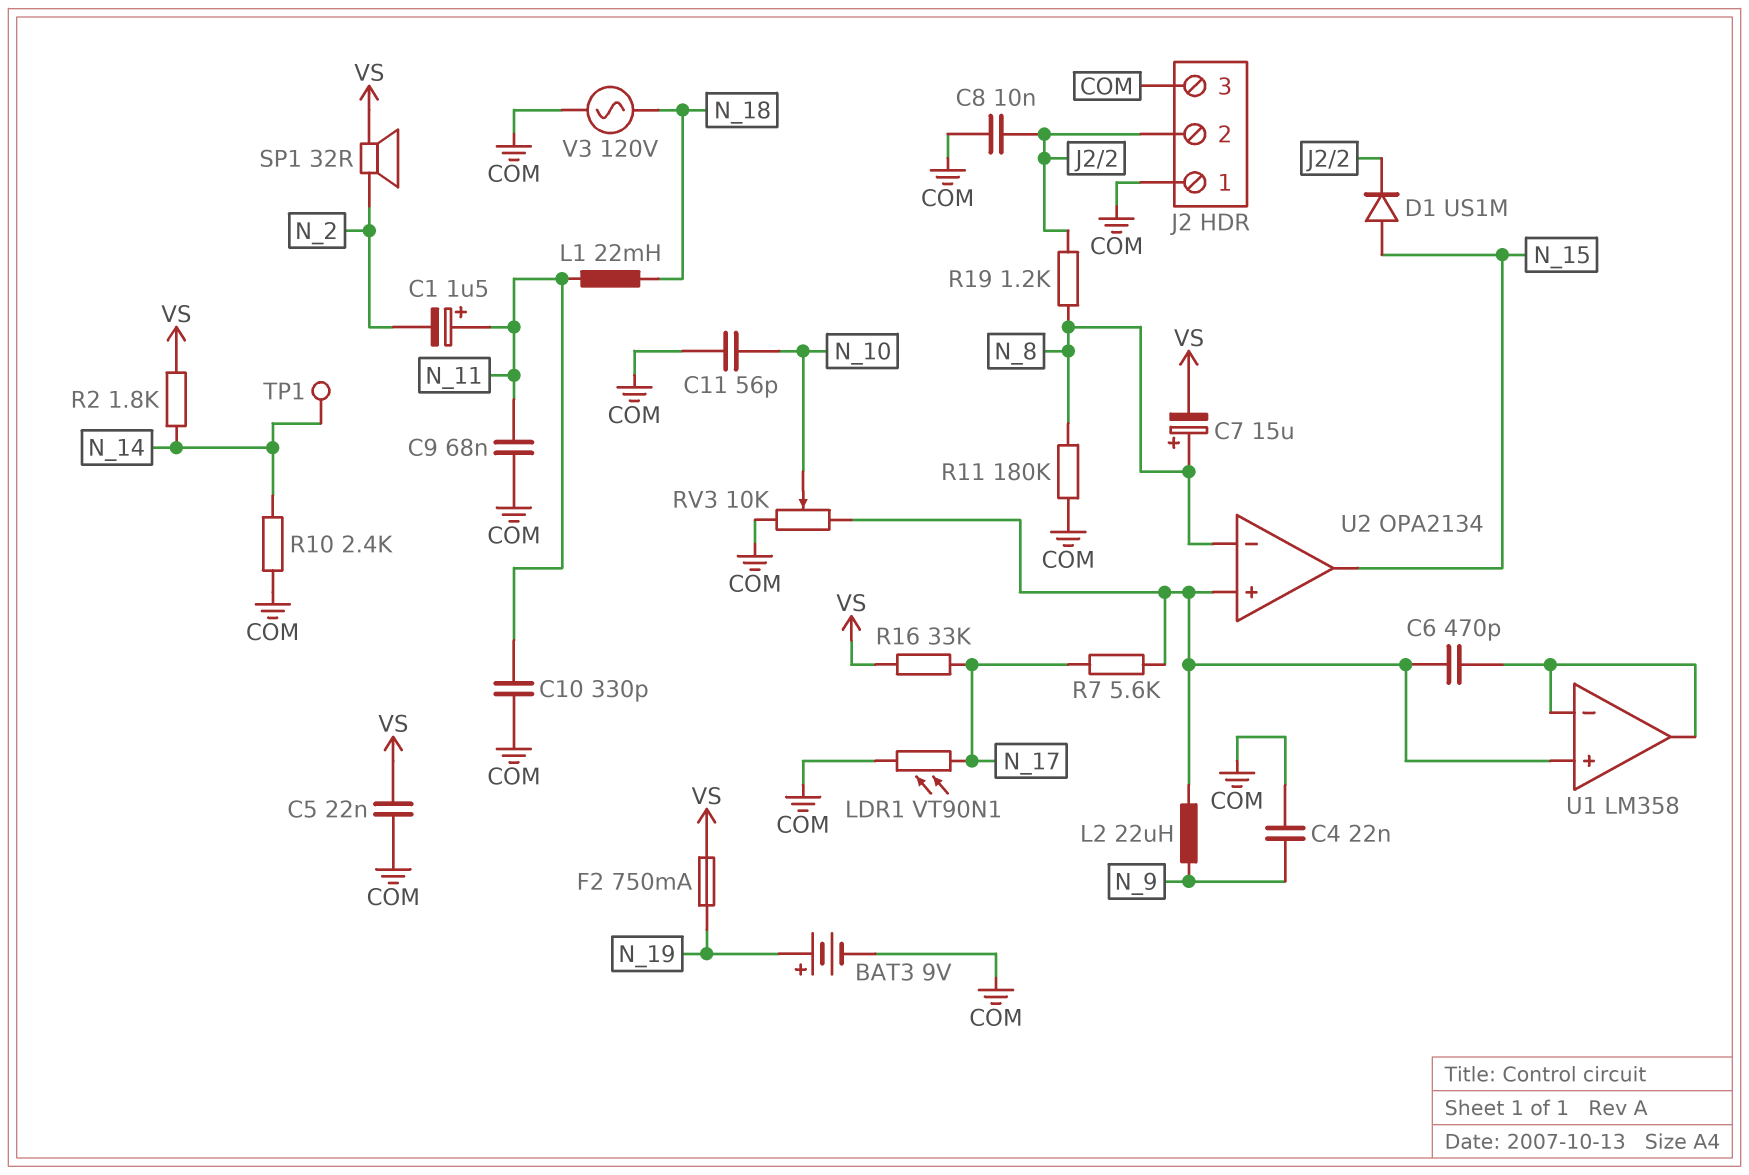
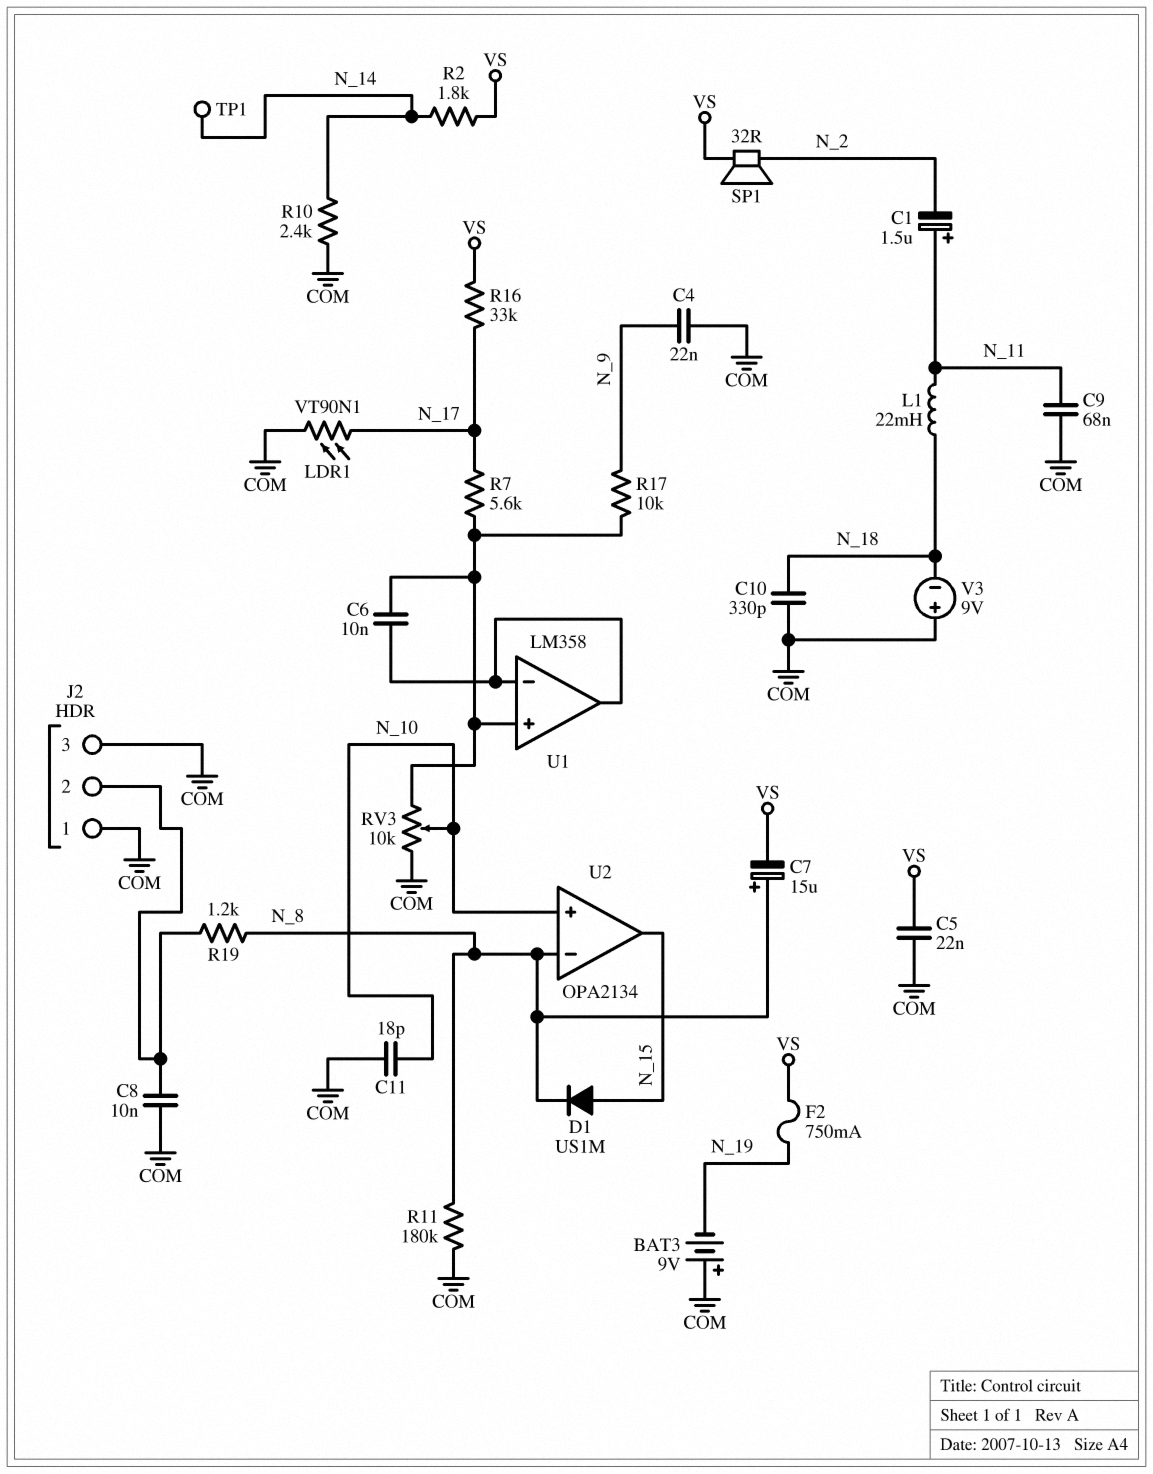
BAT3: 9V (plus N_19, minus COM) -> 9V (plus COM, minus N_19)
C6: 470pF (U1/in+, U1/in-) -> 10nF (U1/in+, U1/in-)
C10: 330pF (COM, N_11) -> 330pF (COM, N_18)
C11: 56pF (COM, N_10) -> 18pF (COM, N_10)
D1: diode US1M (A N_15, K J2/2) -> diode US1M (A N_15, K N_8)
L2: 22uH (N_9, U1/in+) -> none
R17: none -> 10k (N_9, U1/in+)
U2 pin in+: U1/in+ -> N_10
V3: AC 120V (COM, N_18) -> 9V (plus COM, minus N_18)

